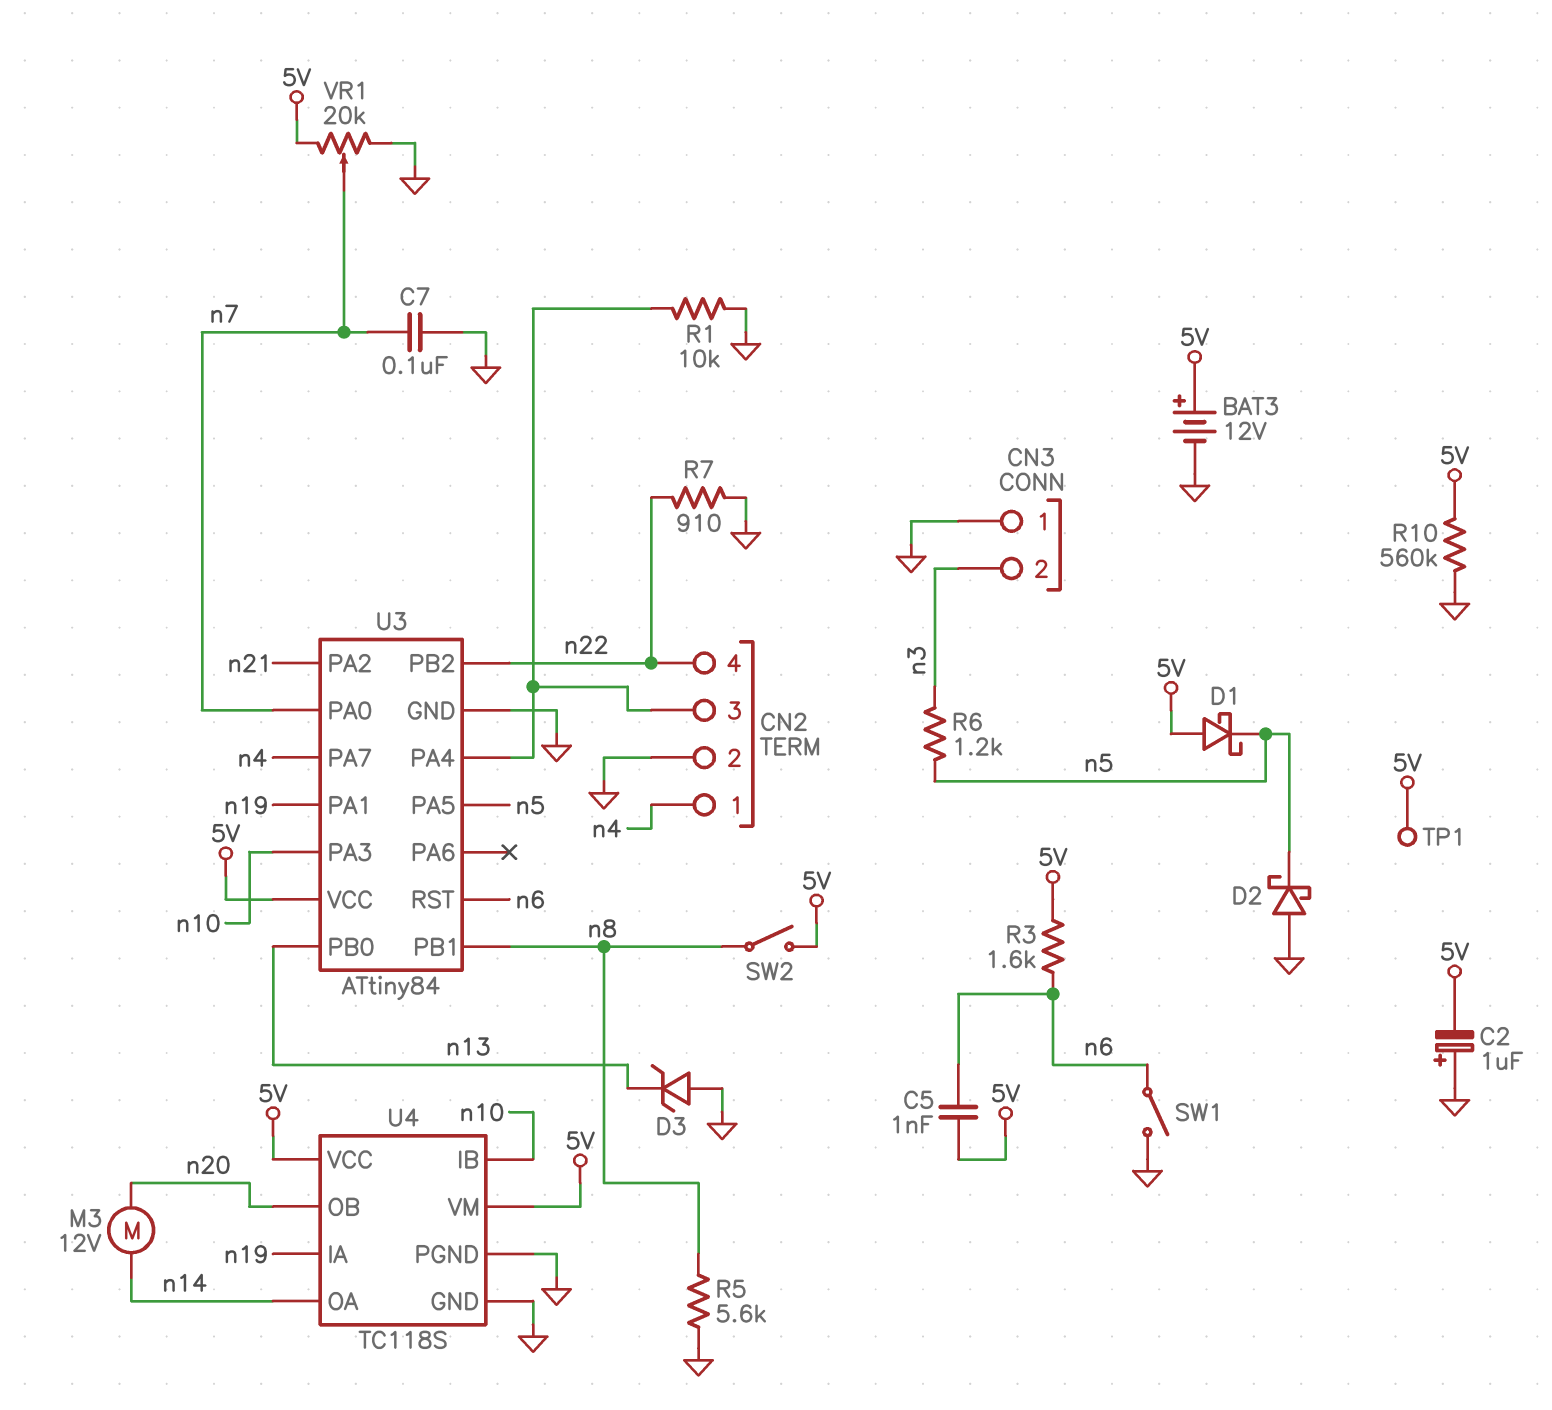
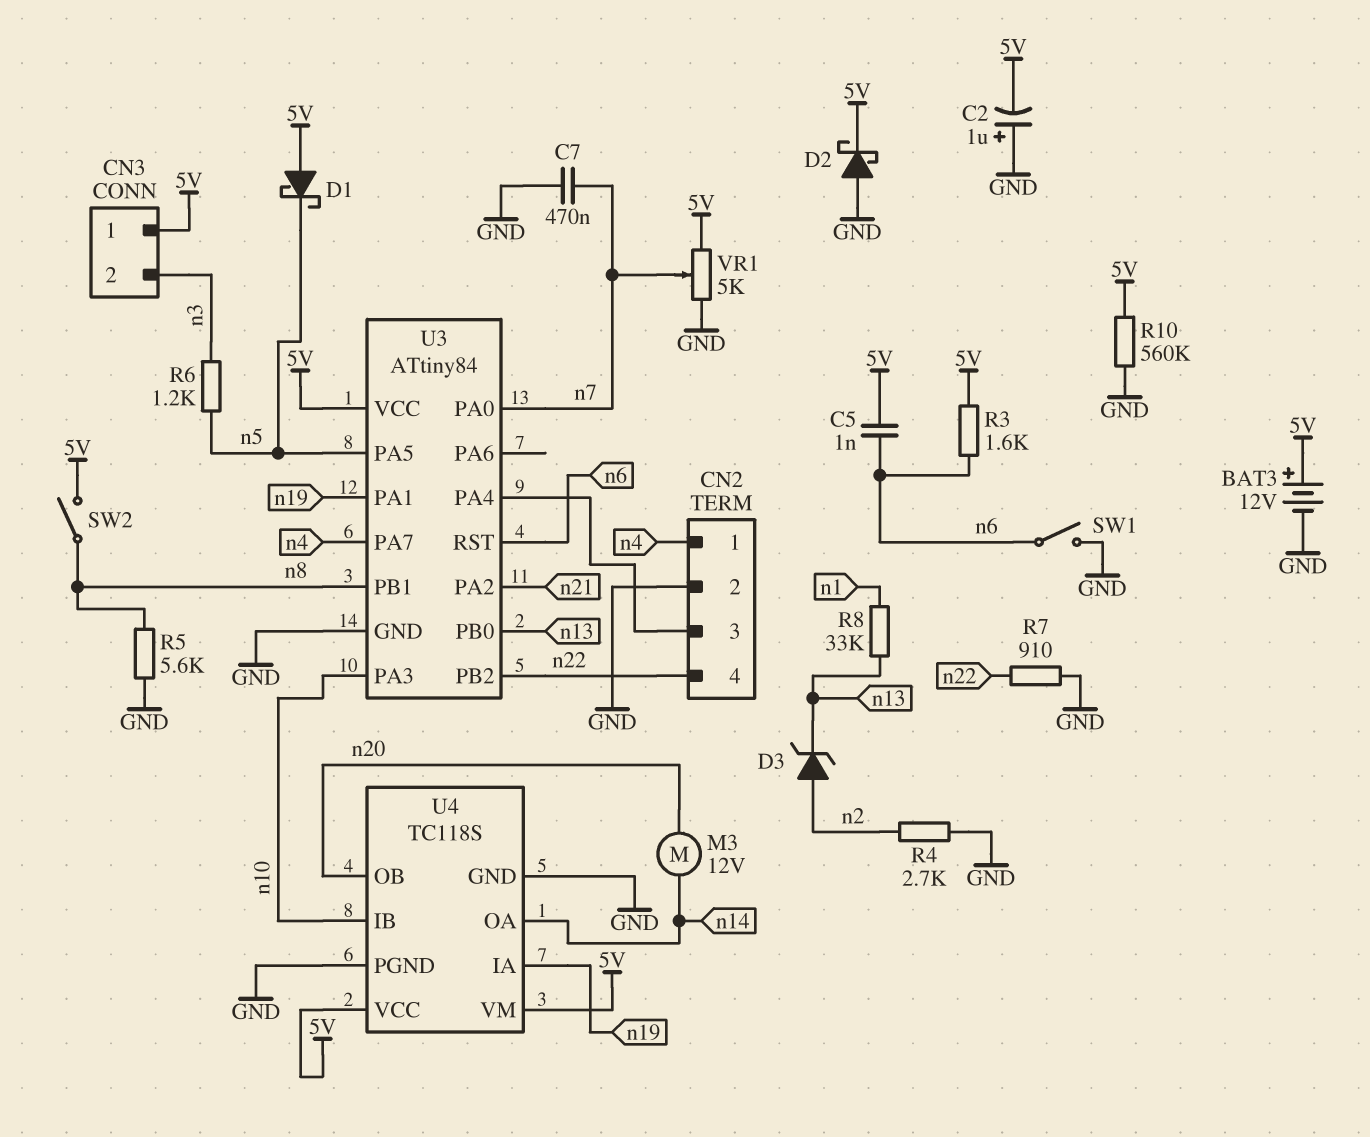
C7: 100nF (GND, n7) -> 470nF (GND, n7)
CN3 pin 1: GND -> 5V
D2: schottky (A GND, K n5) -> schottky (A GND, K 5V)
D3: zener (A GND, K n13) -> zener (A n2, K n13)
R1: 10k (CN2/3, GND) -> none
R4: none -> 2.7k (GND, n2)
R8: none -> 33k (n1, n13)
TP1: test point (5V) -> none
VR1: 20k (5V, GND, wiper n7) -> 5k (5V, GND, wiper n7)

